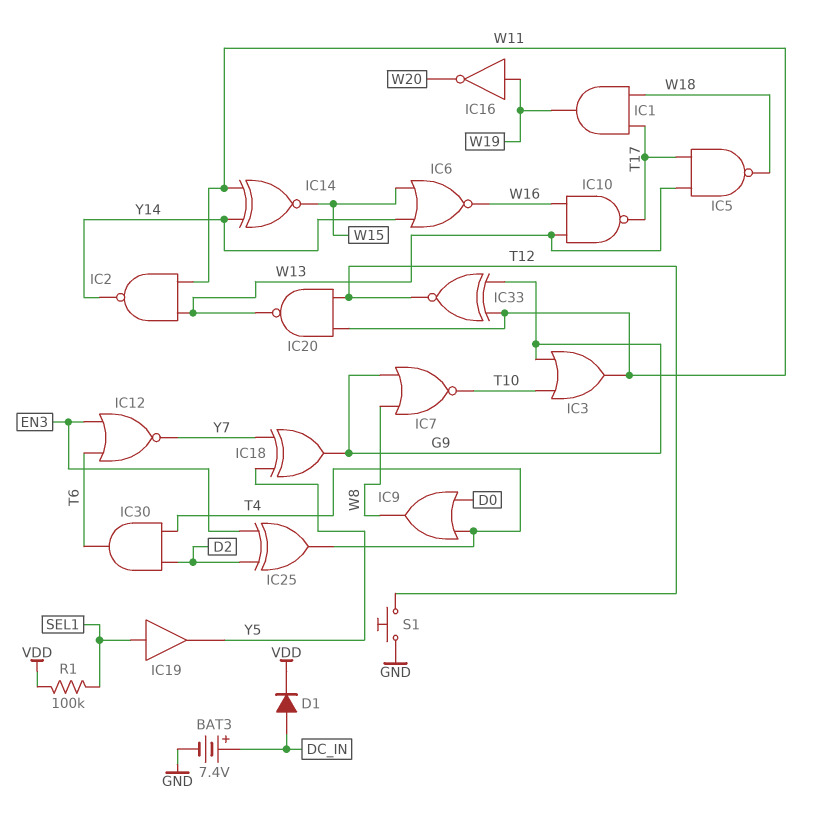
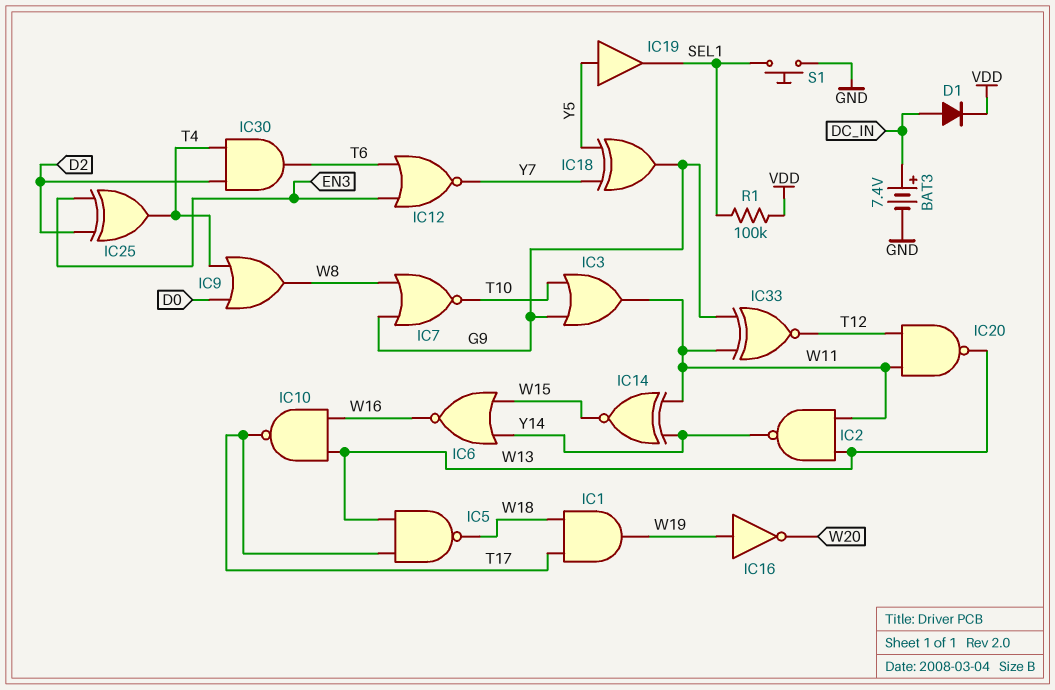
IC19: buffer (in SEL1, out Y5) -> buffer (in Y5, out SEL1)
S1: button (GND, T12) -> button (GND, SEL1)

